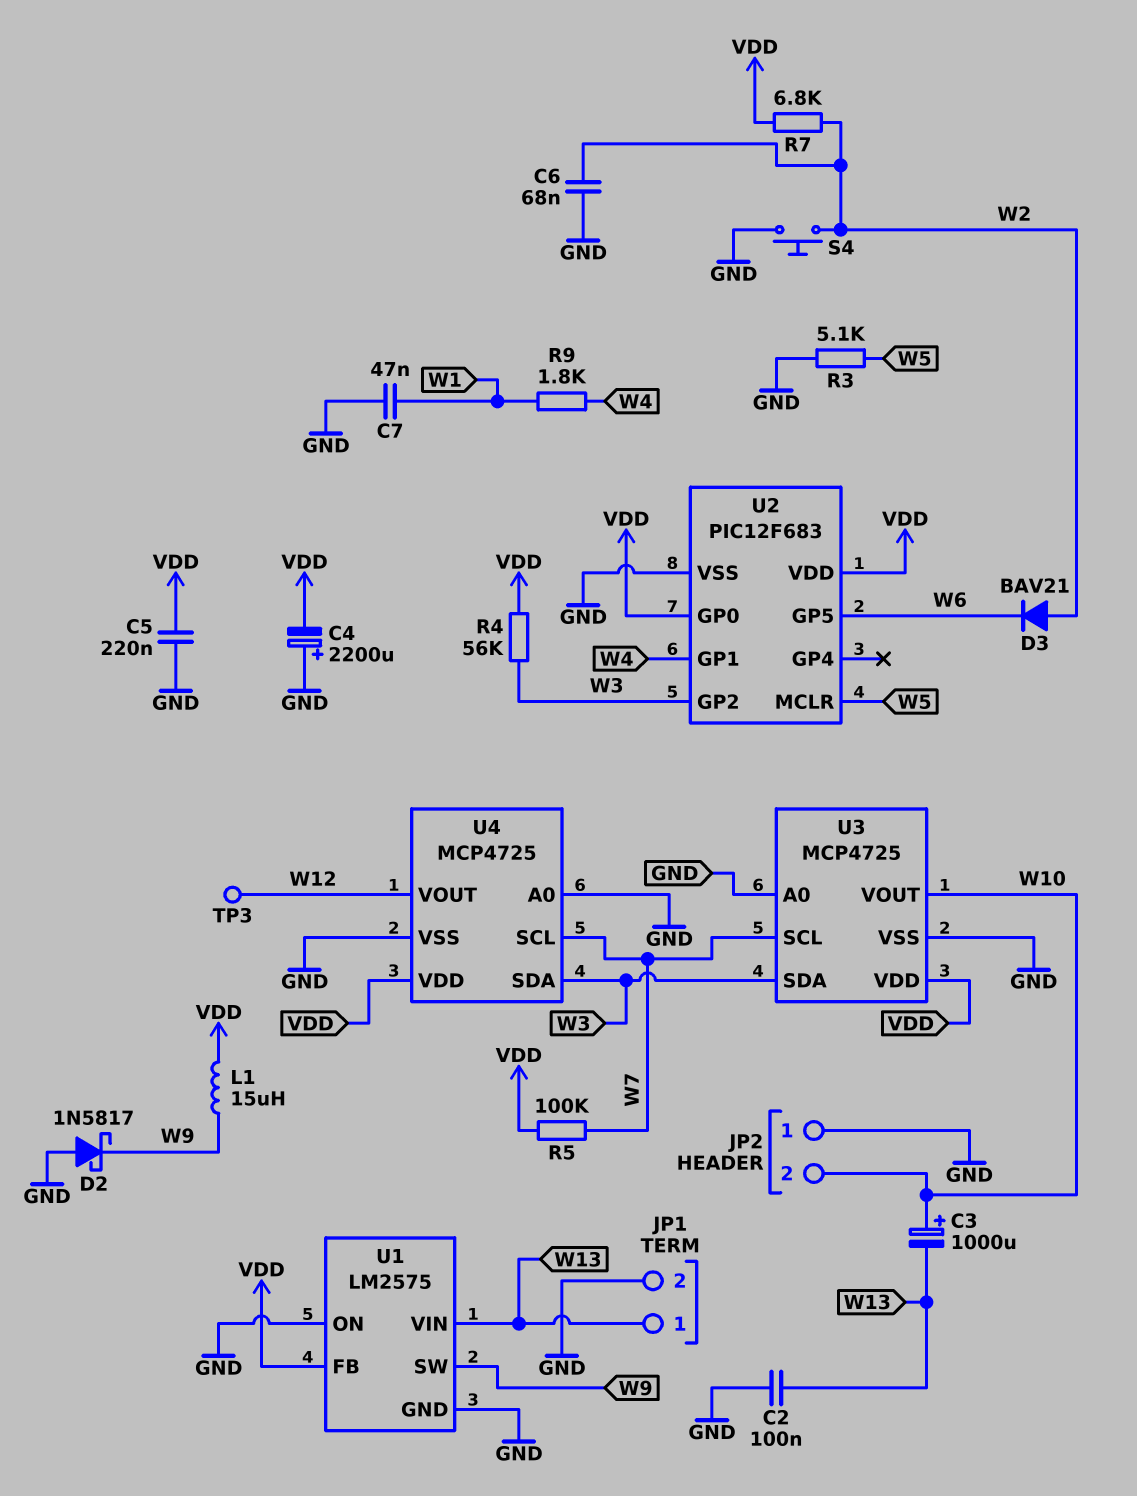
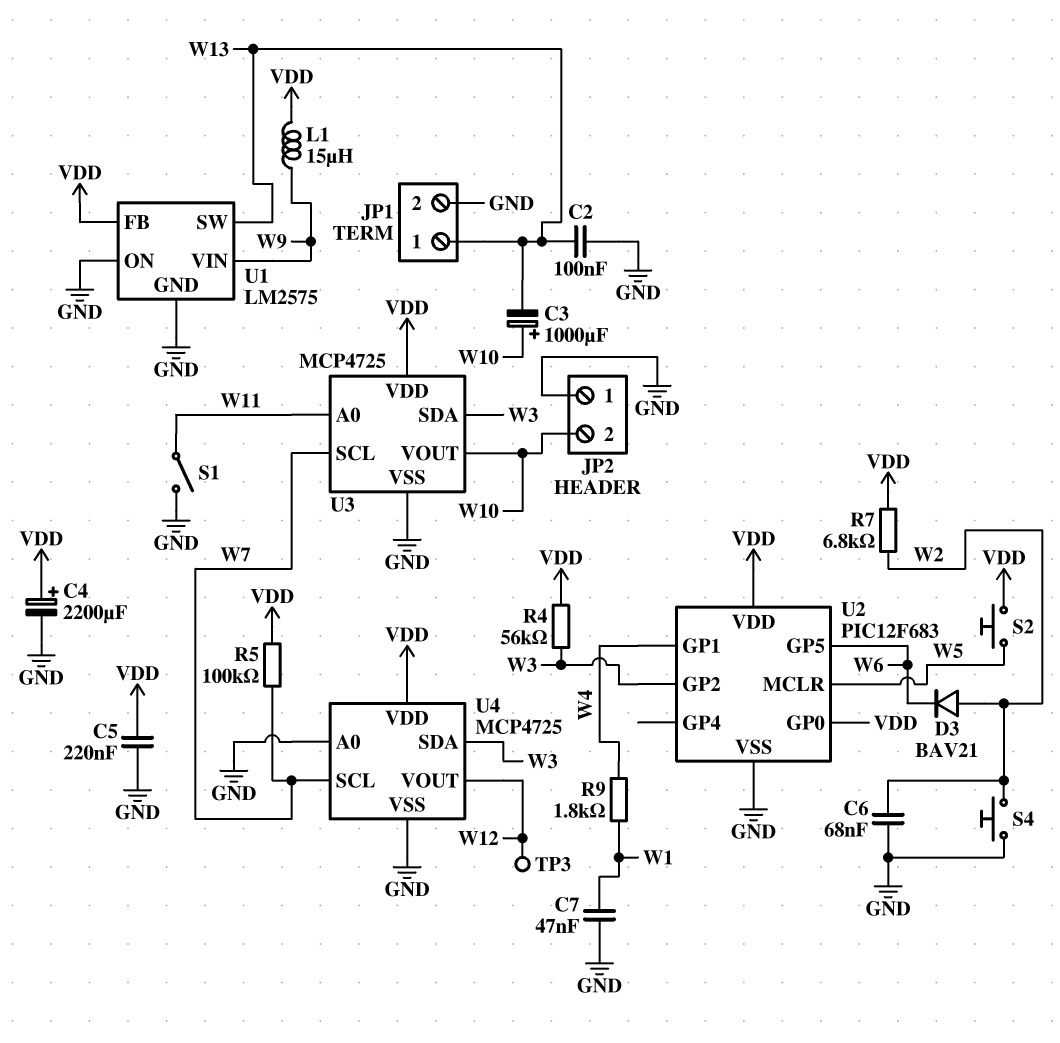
C4: 2200uF (plus GND, minus VDD) -> 2200uF (plus VDD, minus GND)
D2: schottky 1N5817 (A GND, K W9) -> none
R3: 5.1k (GND, W5) -> none
S1: none -> switch (GND, W11)
S2: none -> button (VDD, W5)
U1 pin SW: W9 -> W13
U1 pin VIN: W13 -> W9
U3 pin A0: GND -> W11

